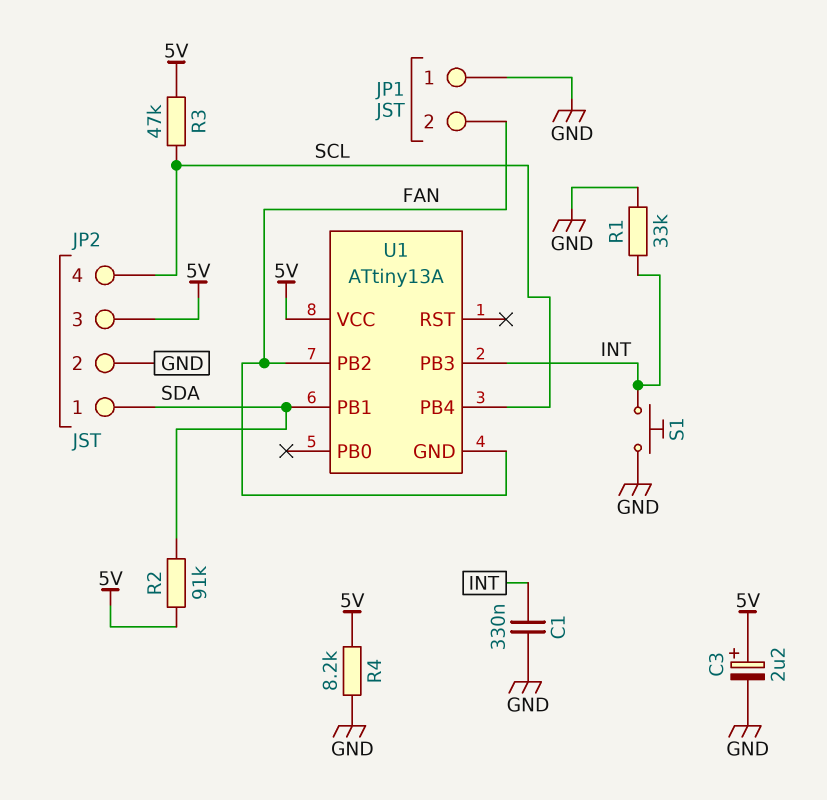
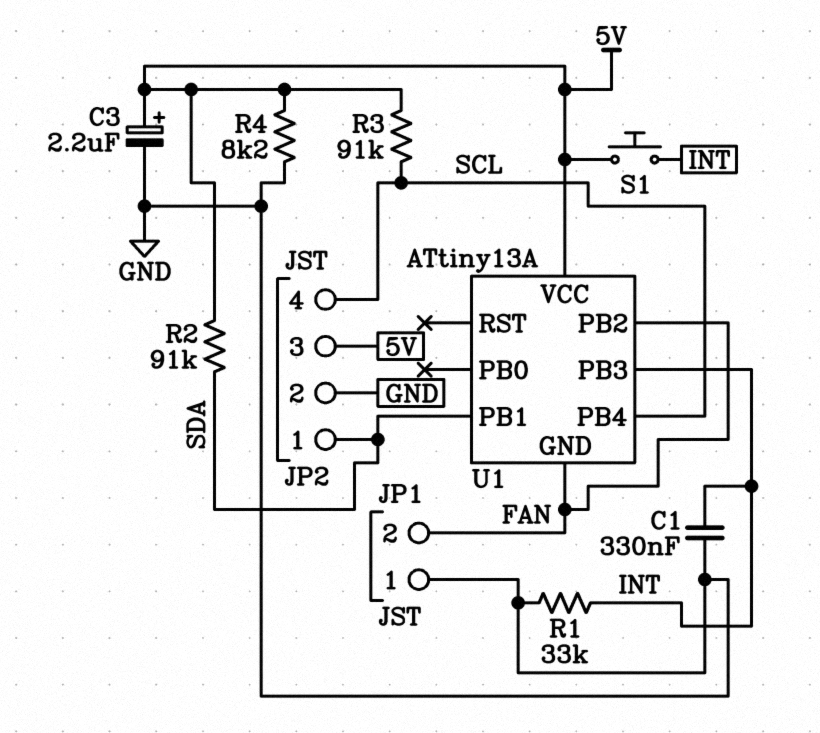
R3: 47k (5V, SCL) -> 91k (5V, SCL)
S1: button (GND, INT) -> button (5V, INT)

